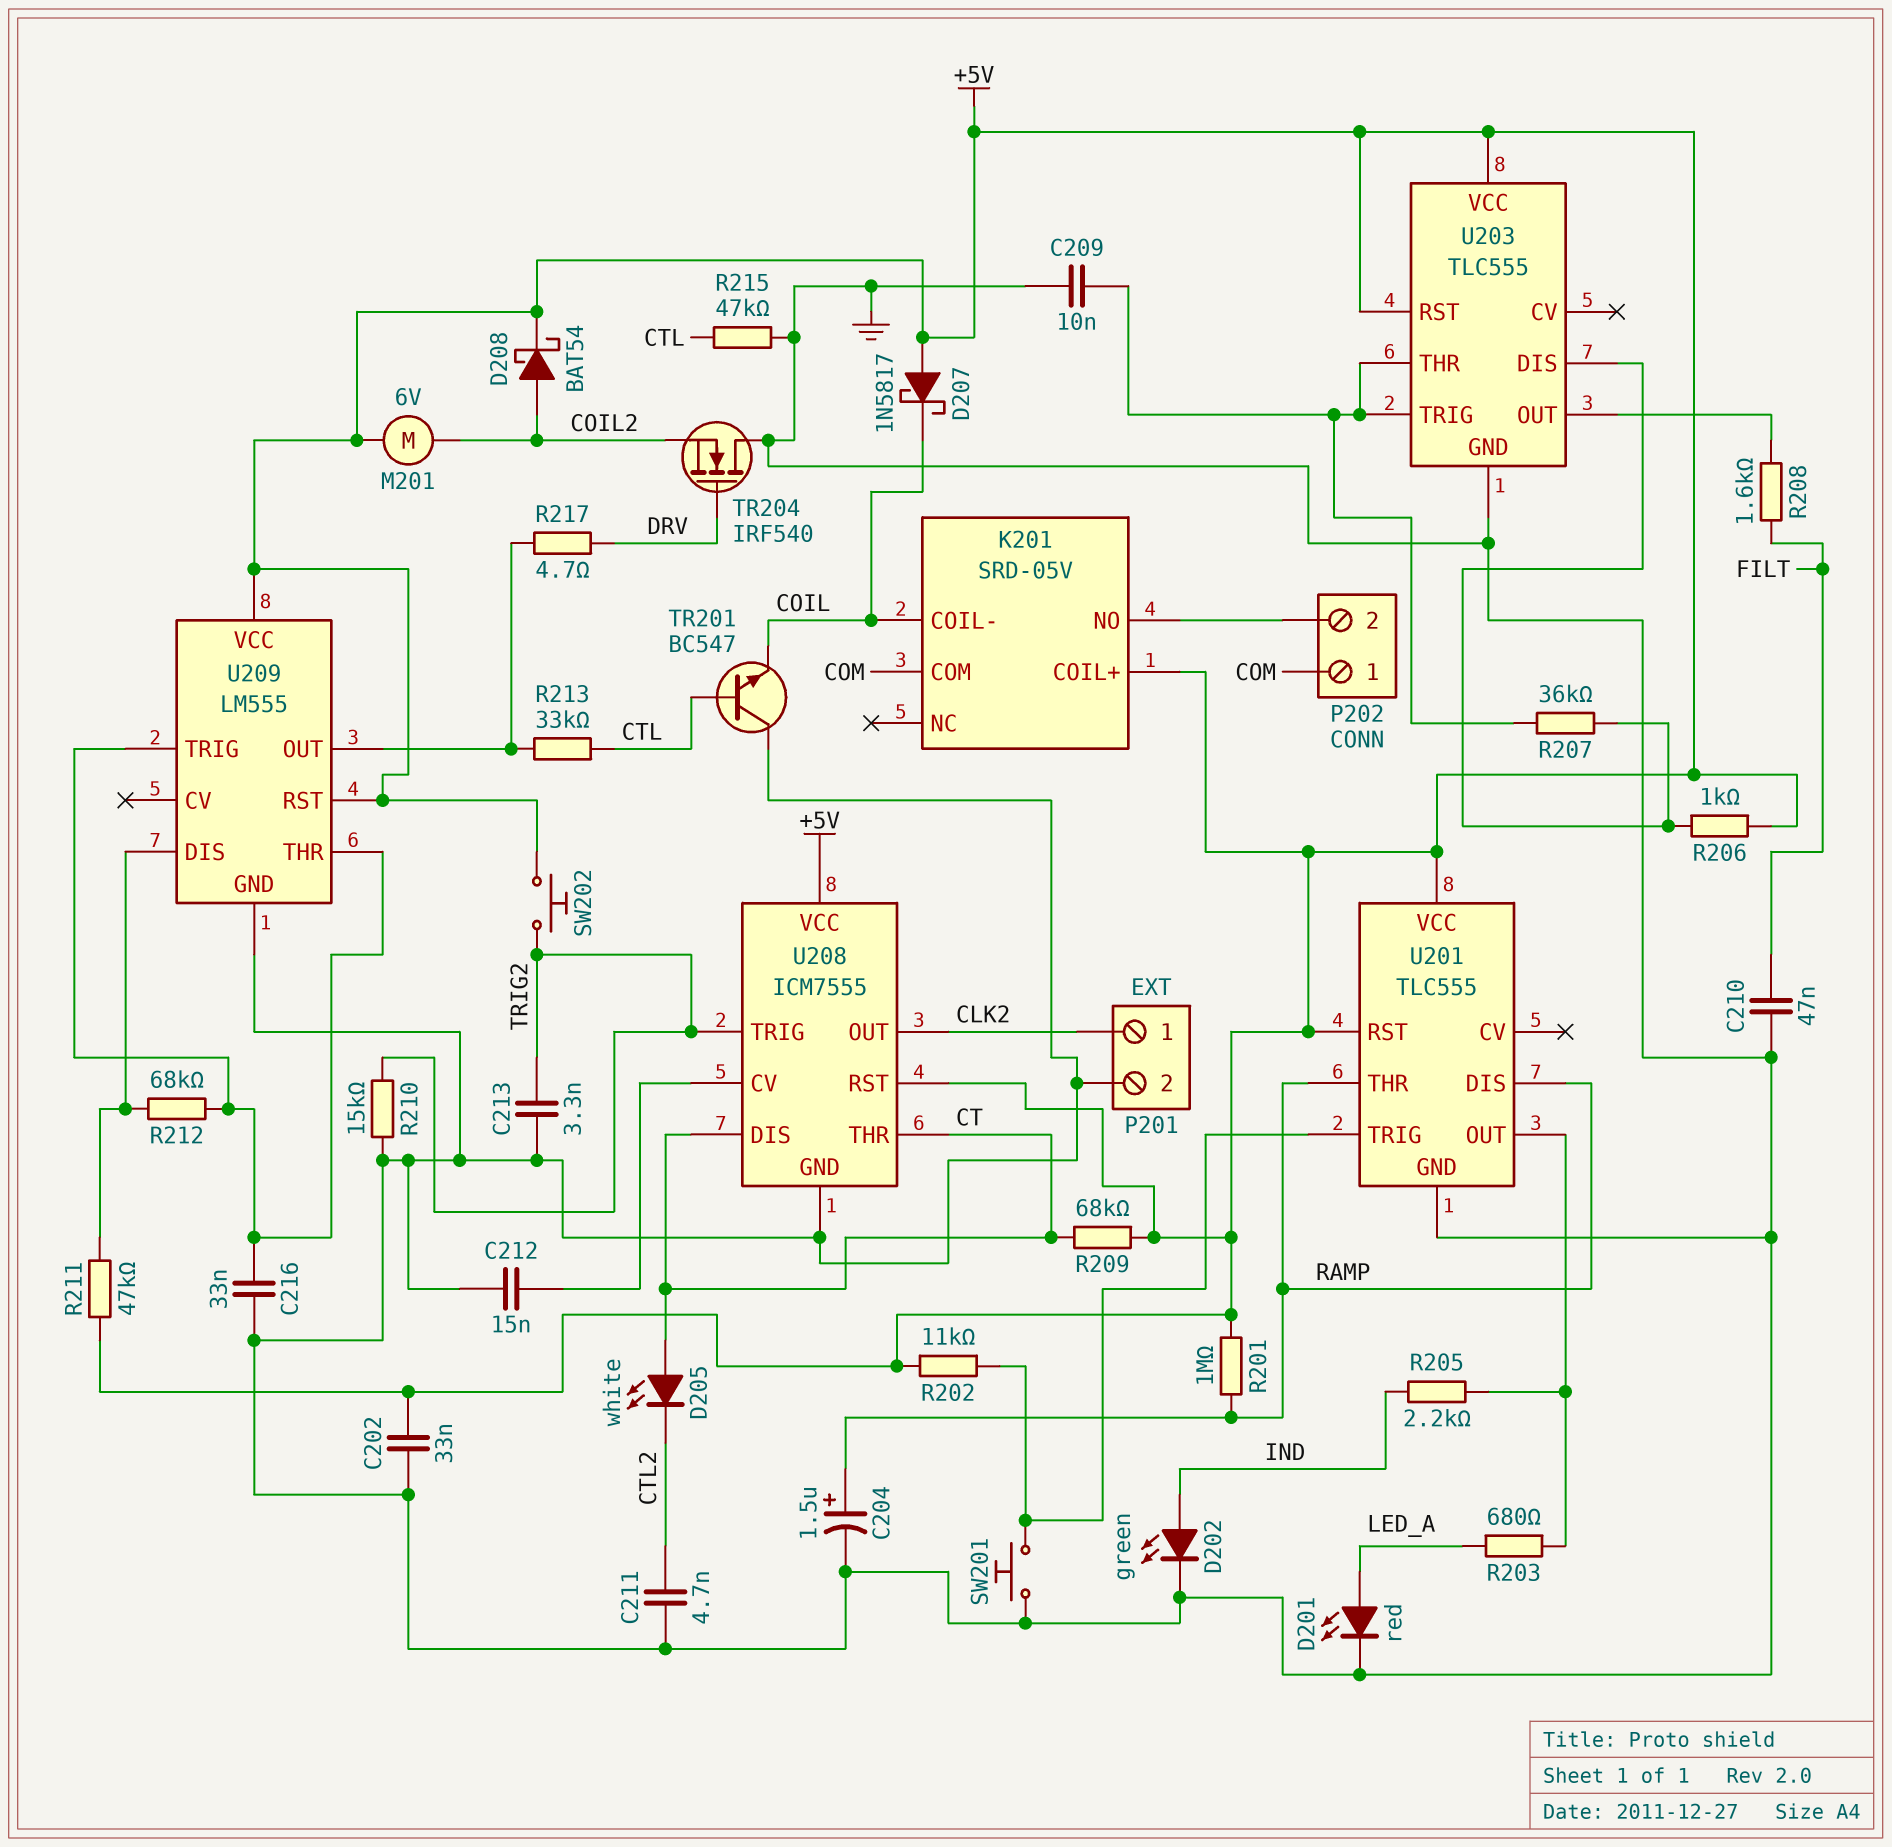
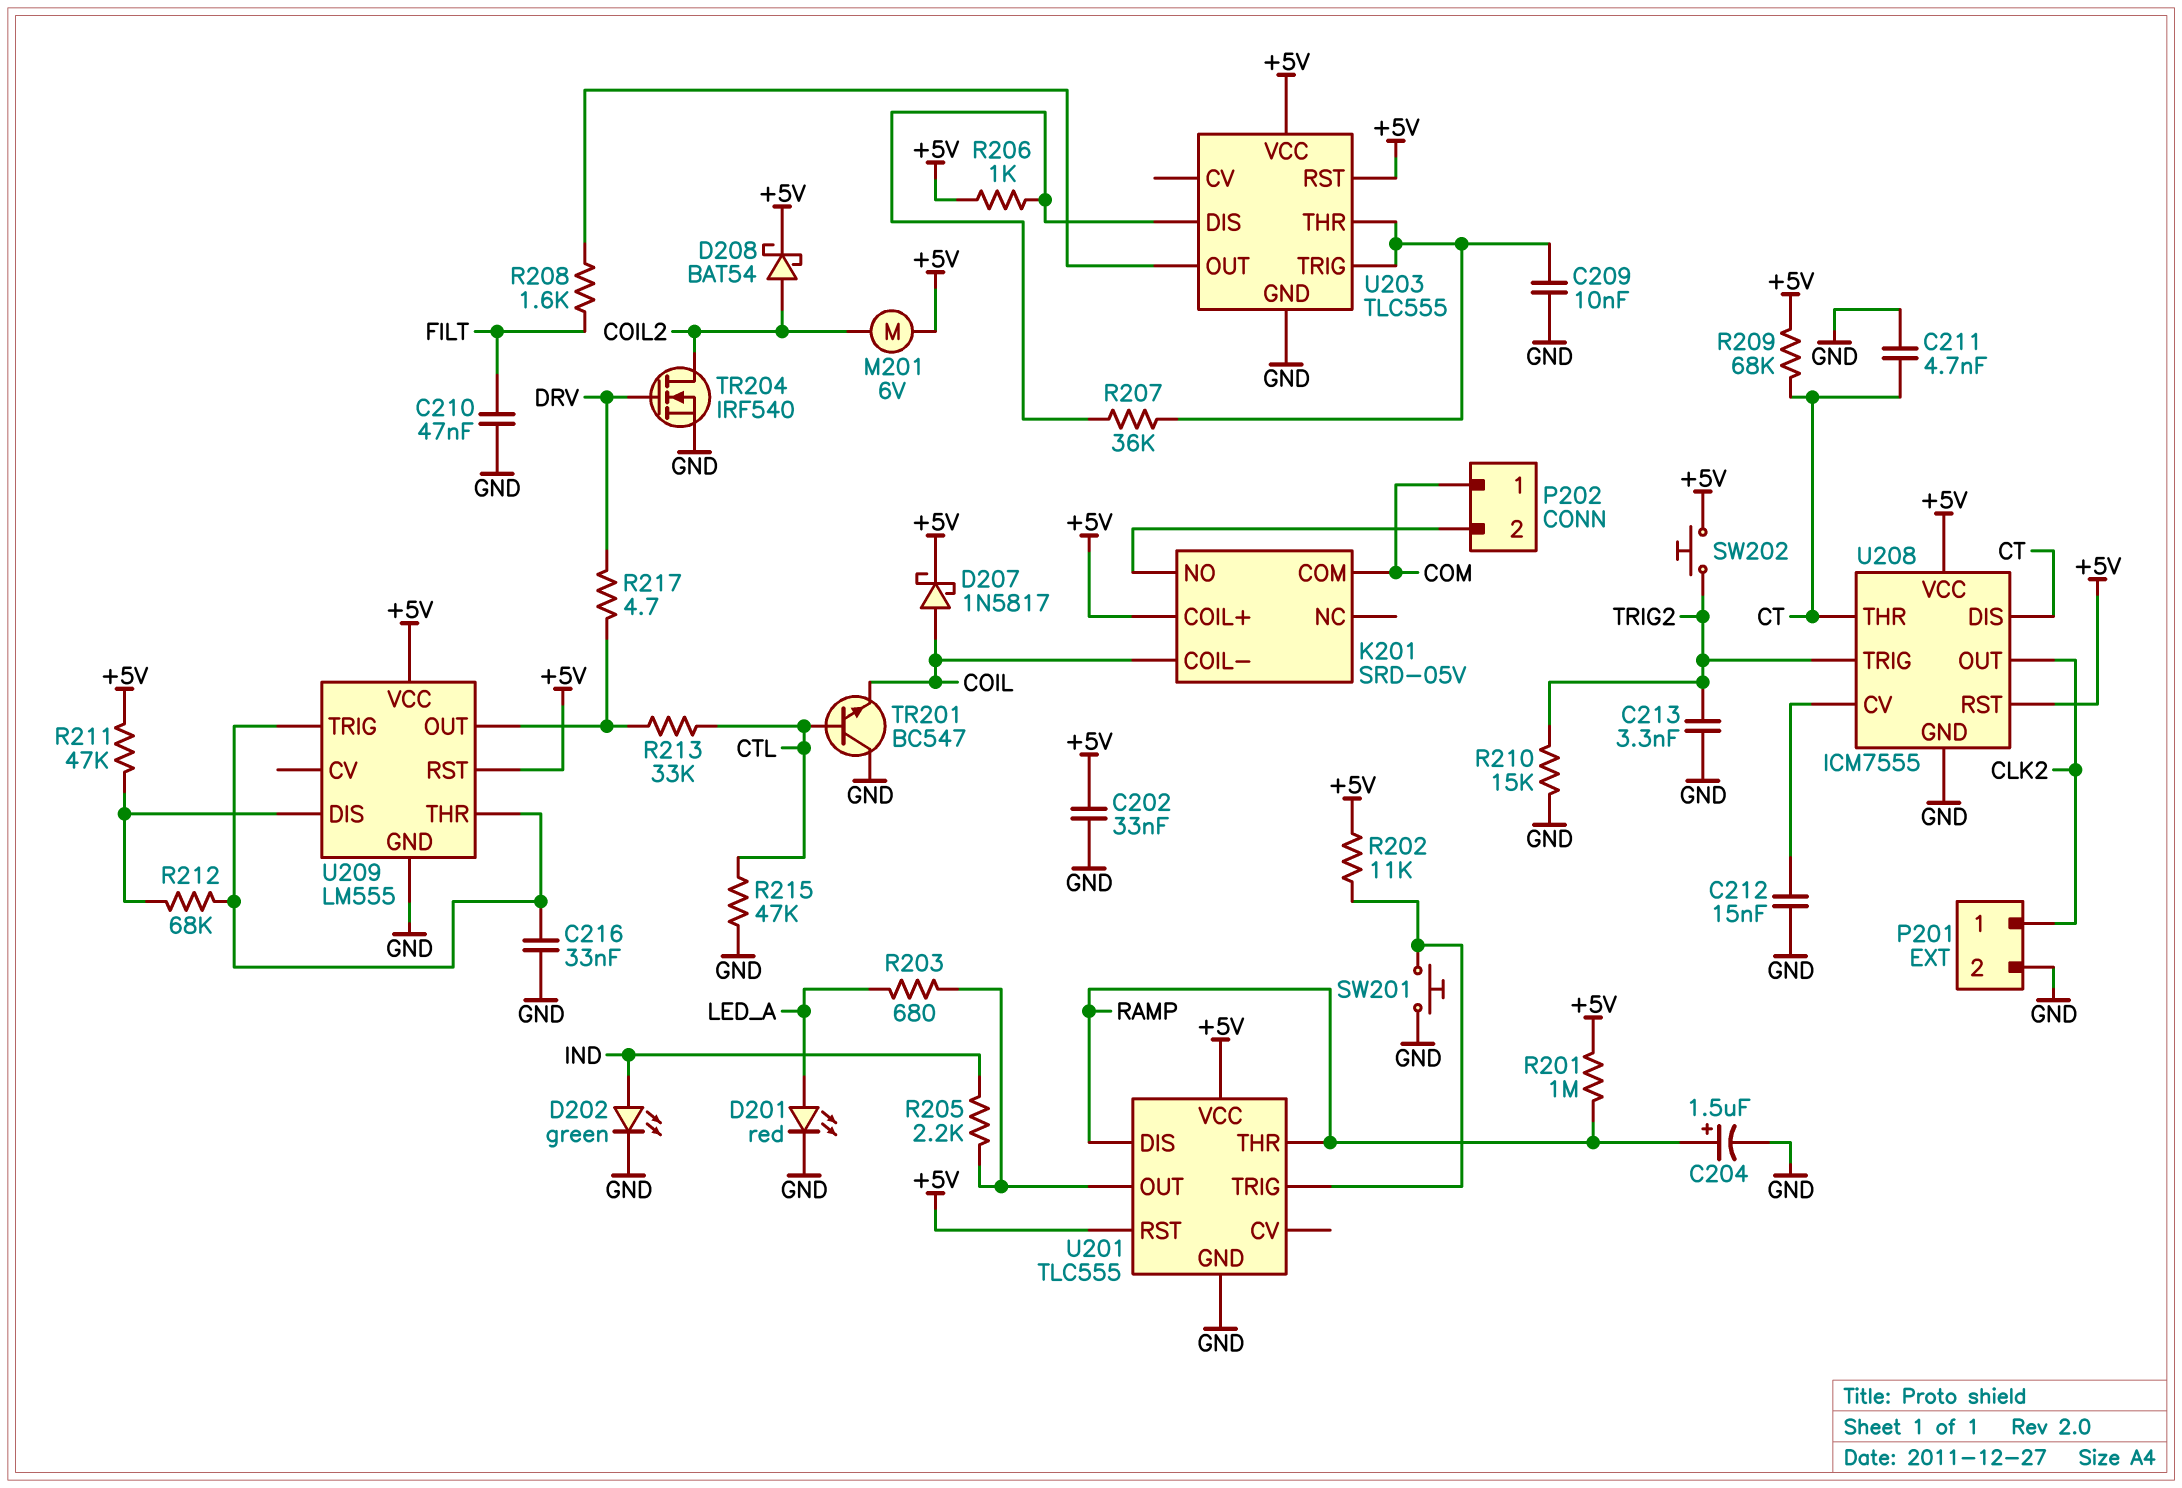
C211: 4.7nF (CTL2, GND) -> 4.7nF (CT, GND)
D205: LED white (A CT, K CTL2) -> none
D207: schottky 1N5817 (A +5V, K COIL) -> schottky 1N5817 (A COIL, K +5V)
TR204: NMOS IRF540 (G DRV, D GND, S COIL2) -> NMOS IRF540 (G DRV, D COIL2, S GND)

